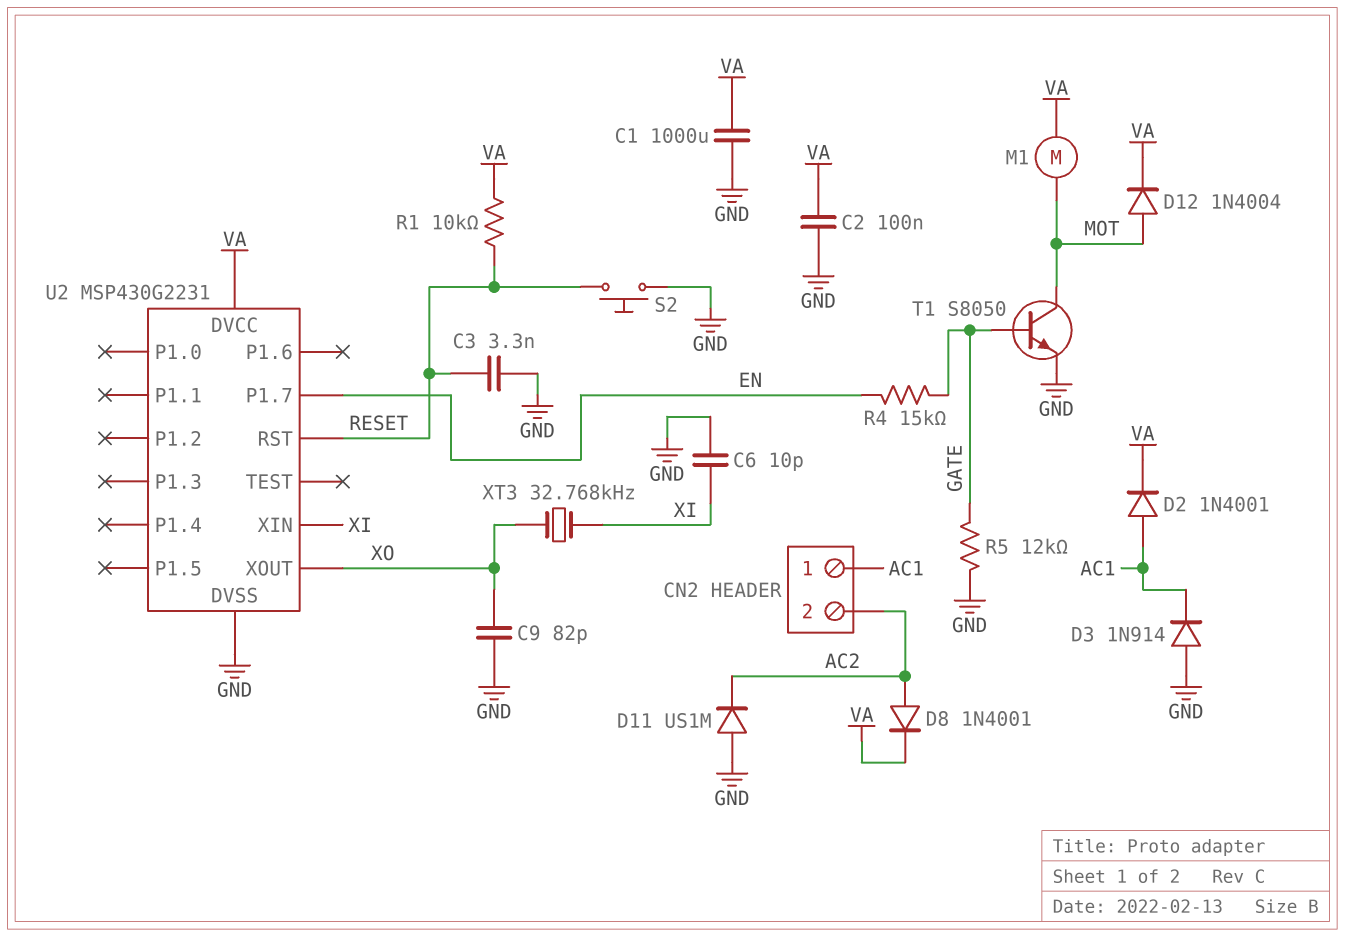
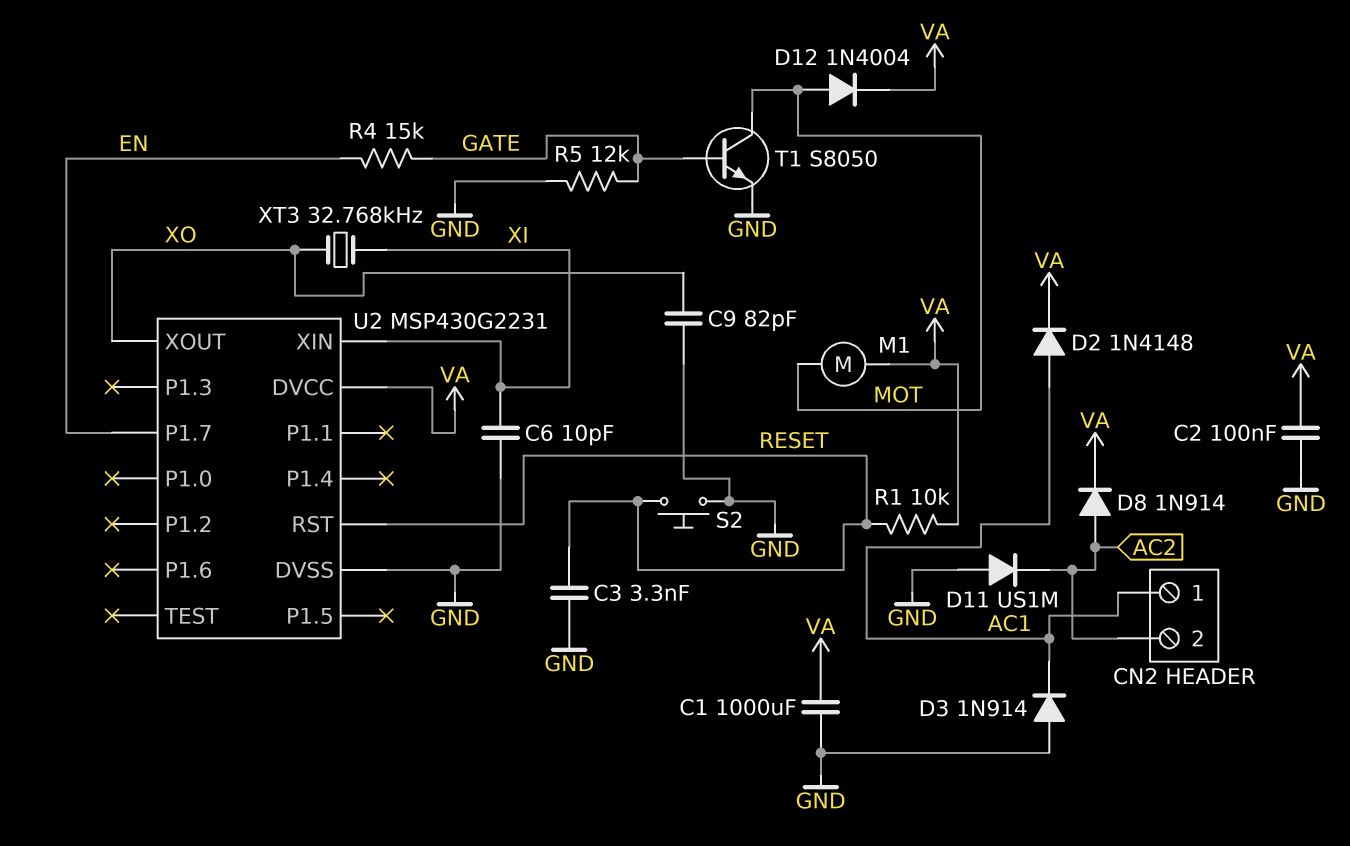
D2: diode 1N4001 (A AC1, K VA) -> diode 1N4148 (A AC1, K VA)
D8: diode 1N4001 (A AC2, K VA) -> diode 1N914 (A AC2, K VA)

